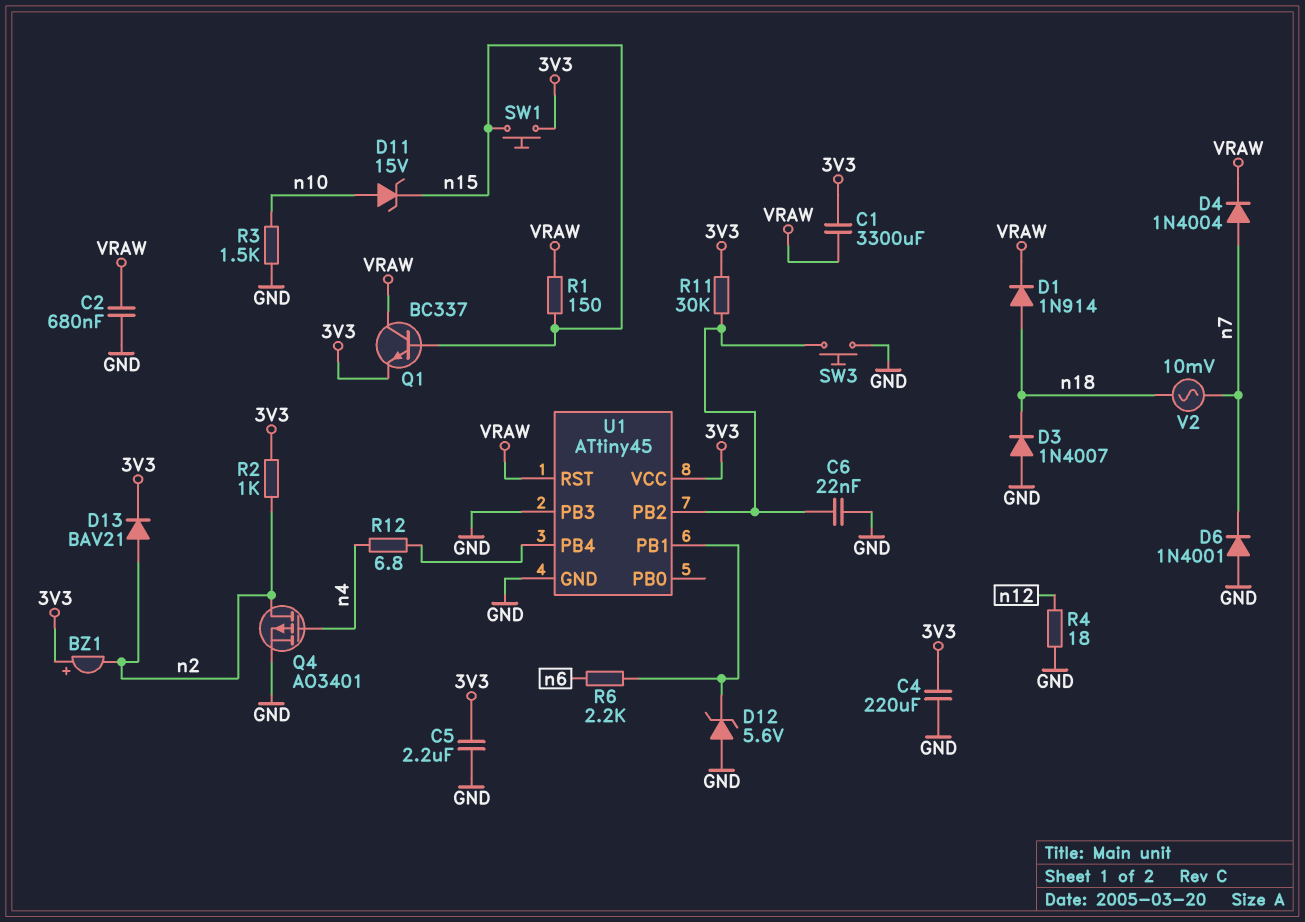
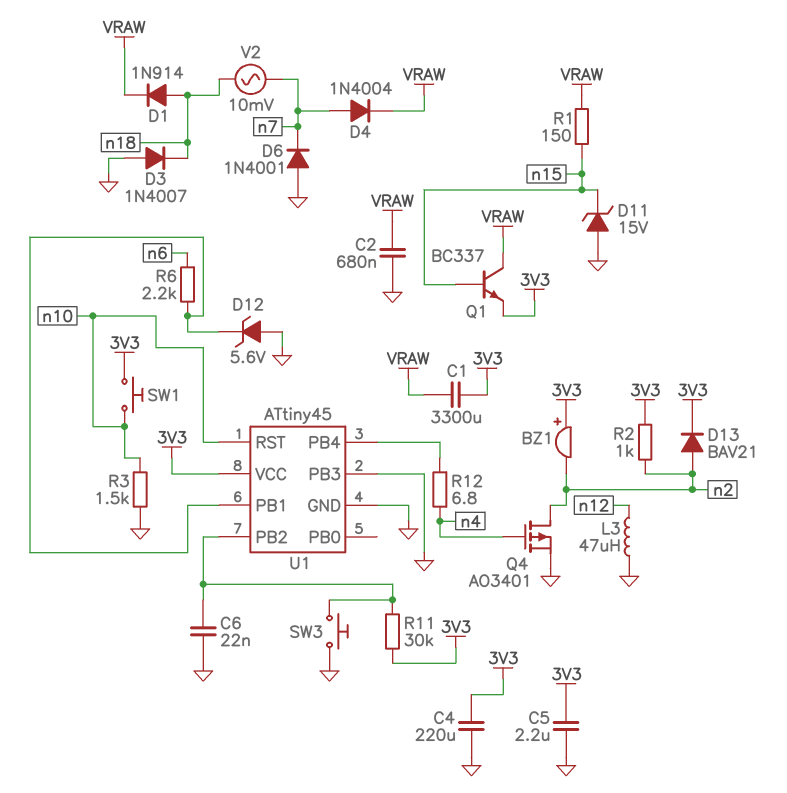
D11: zener 15V (A n10, K n15) -> zener 15V (A GND, K n15)
L3: none -> 47uH (GND, n12)
R4: 18 (GND, n12) -> none
SW1: button (3V3, n15) -> button (3V3, n10)
U1 pin RST: VRAW -> n10

